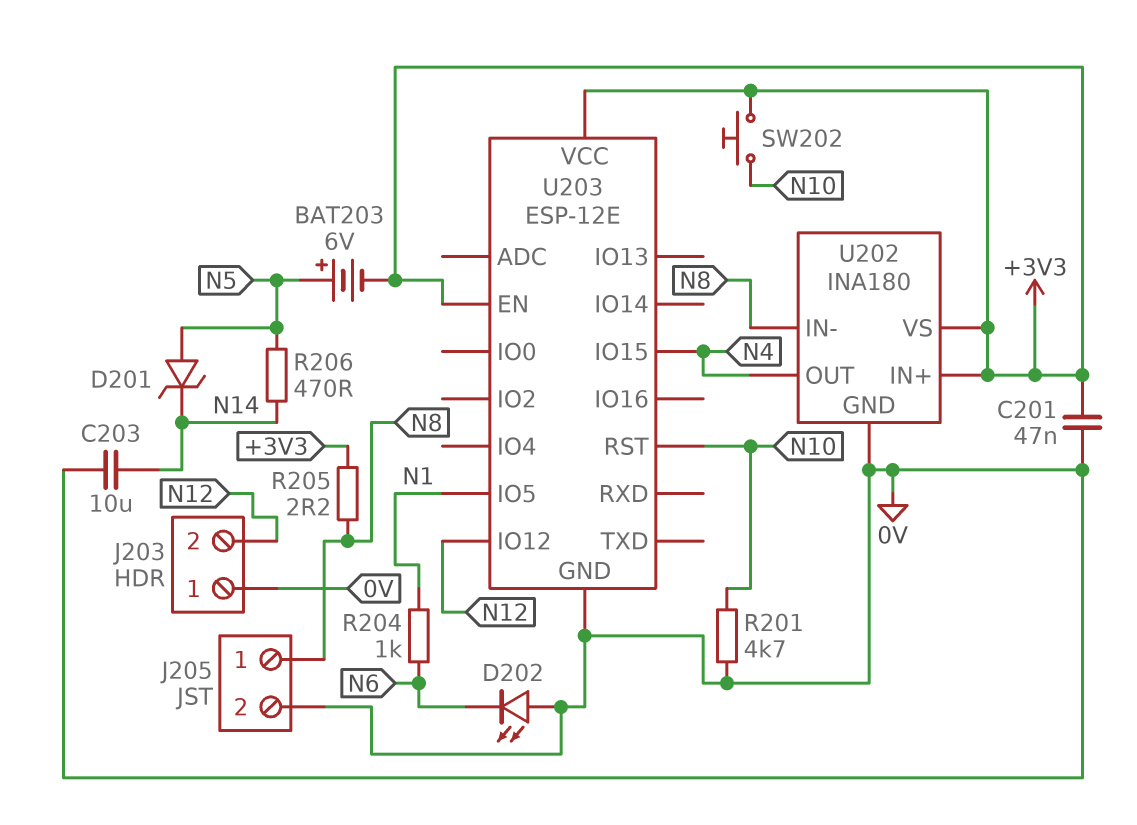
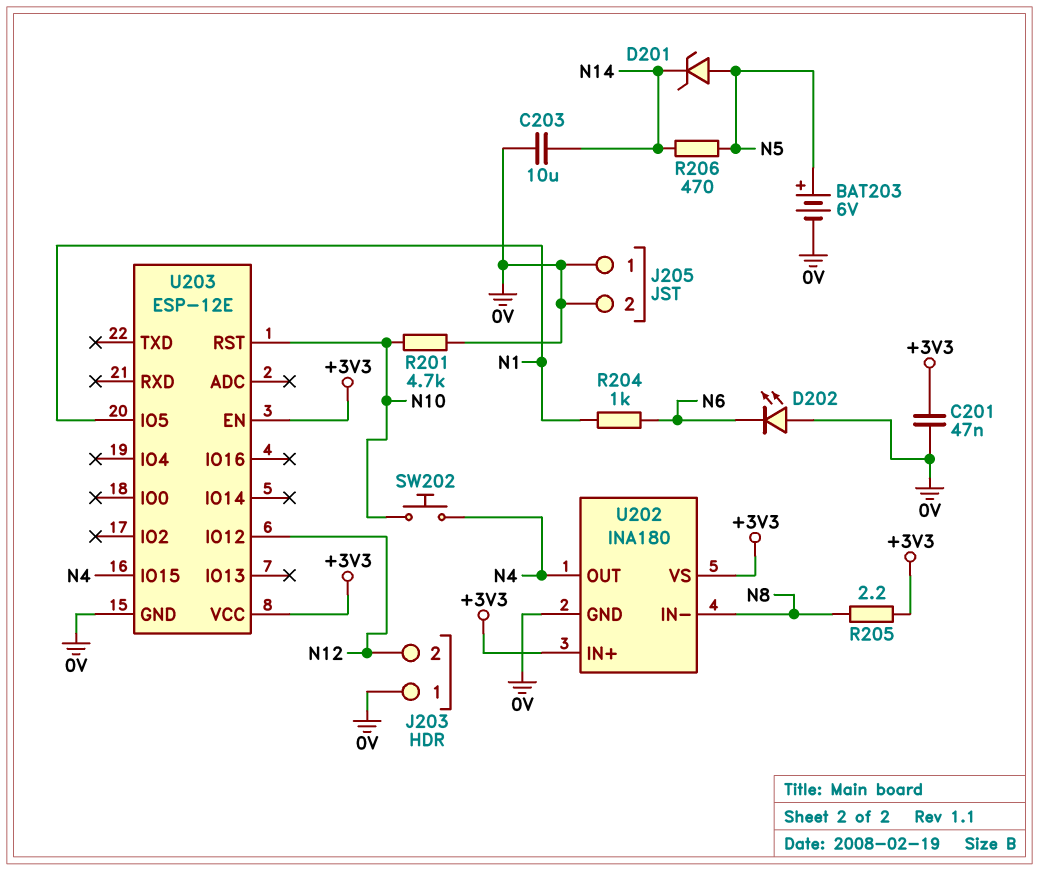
BAT203: 6V (plus N5, minus +3V3) -> 6V (plus N5, minus 0V)
J205 pin 1: N8 -> 0V
SW202: button (+3V3, N10) -> button (N4, N10)

